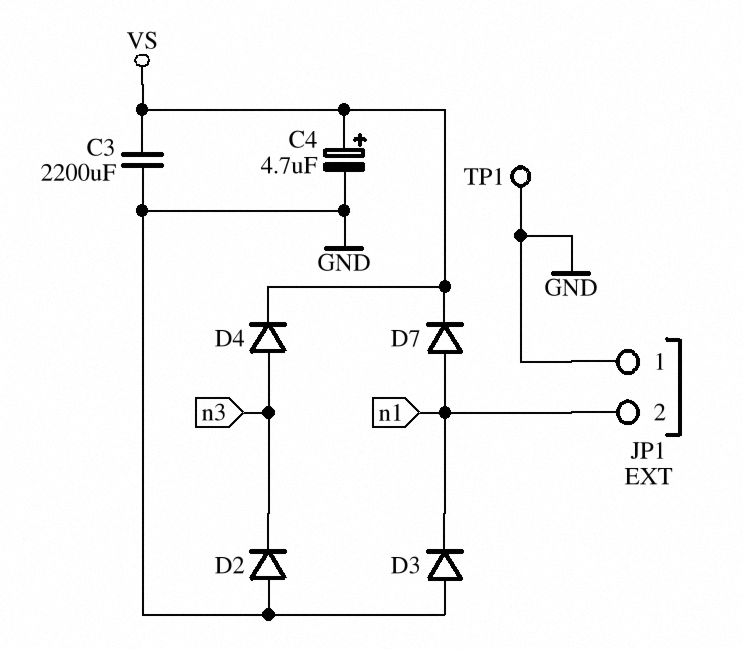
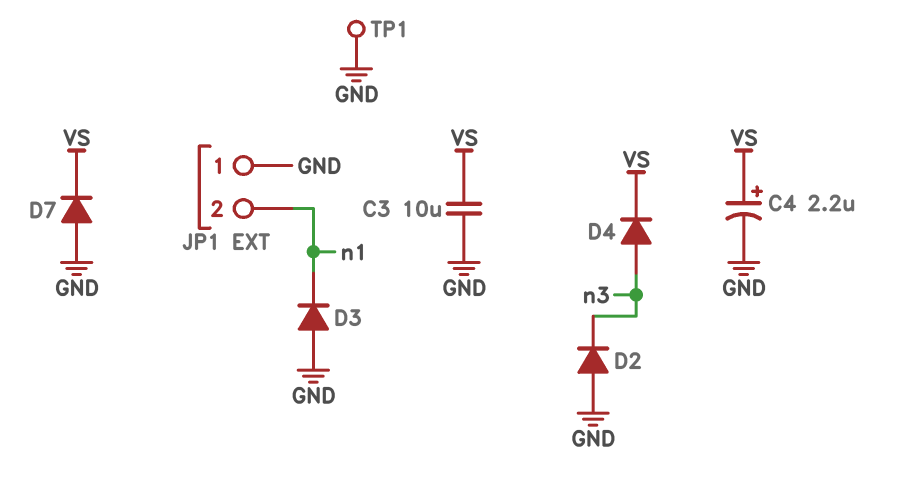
C3: 2200uF (GND, VS) -> 10uF (GND, VS)
C4: 4.7uF (plus VS, minus GND) -> 2.2uF (plus VS, minus GND)
D7: diode (A n1, K VS) -> diode (A GND, K VS)

